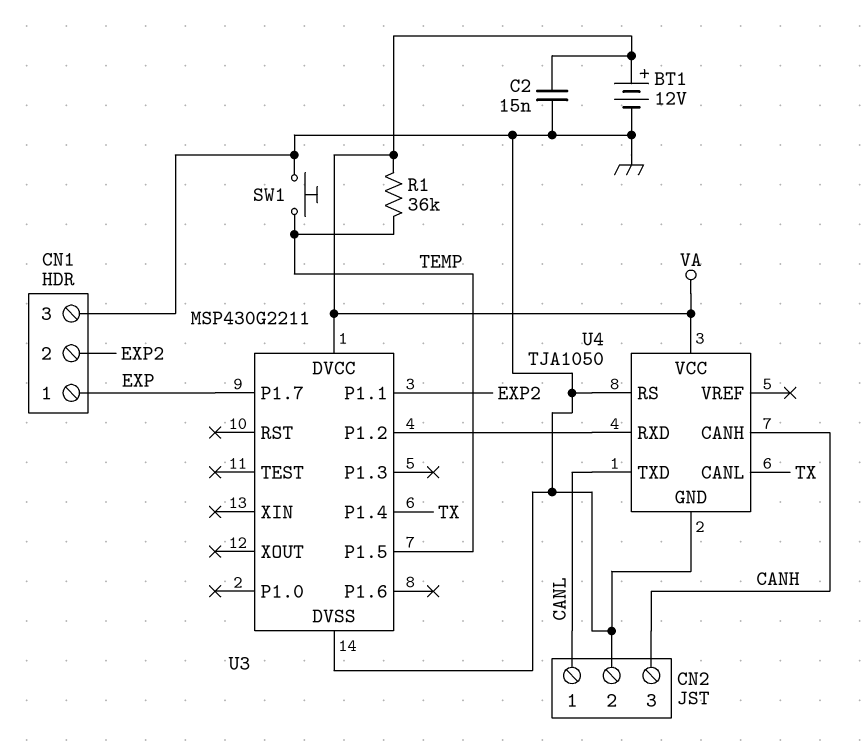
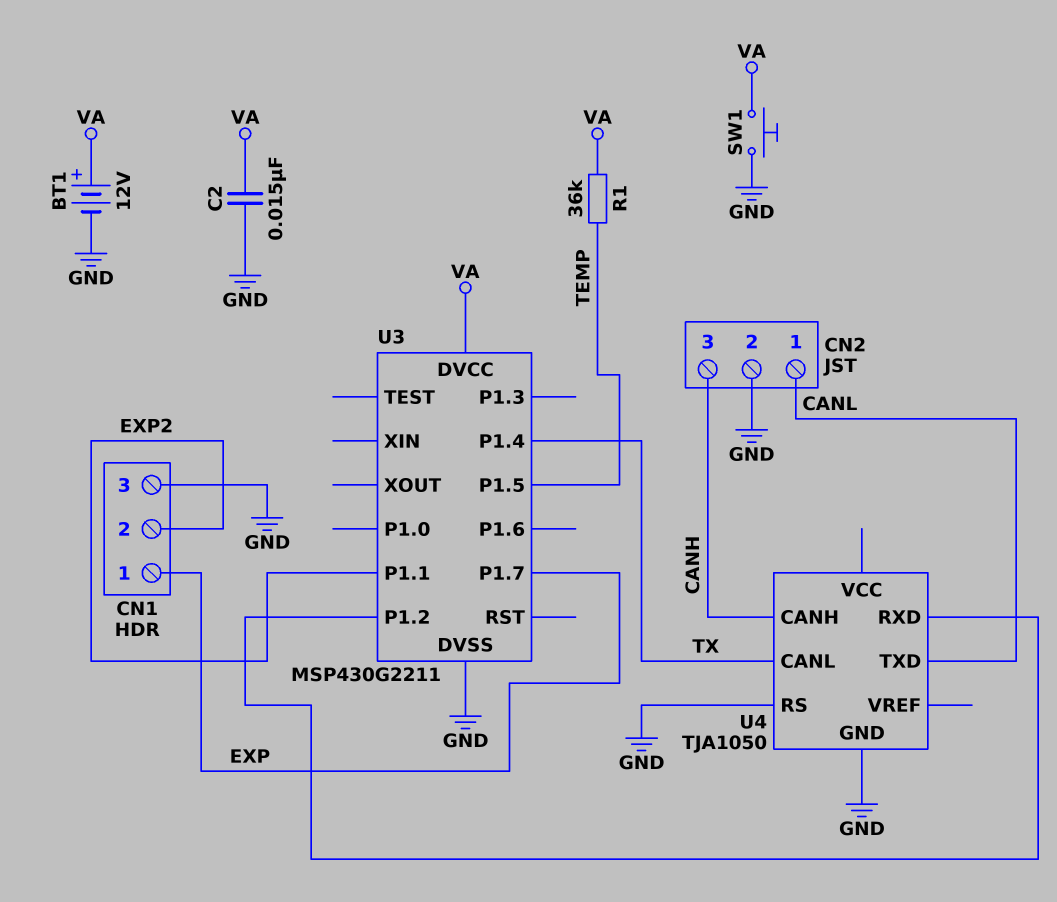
SW1: button (GND, TEMP) -> button (GND, VA)
U4 pin VCC: VA -> none

